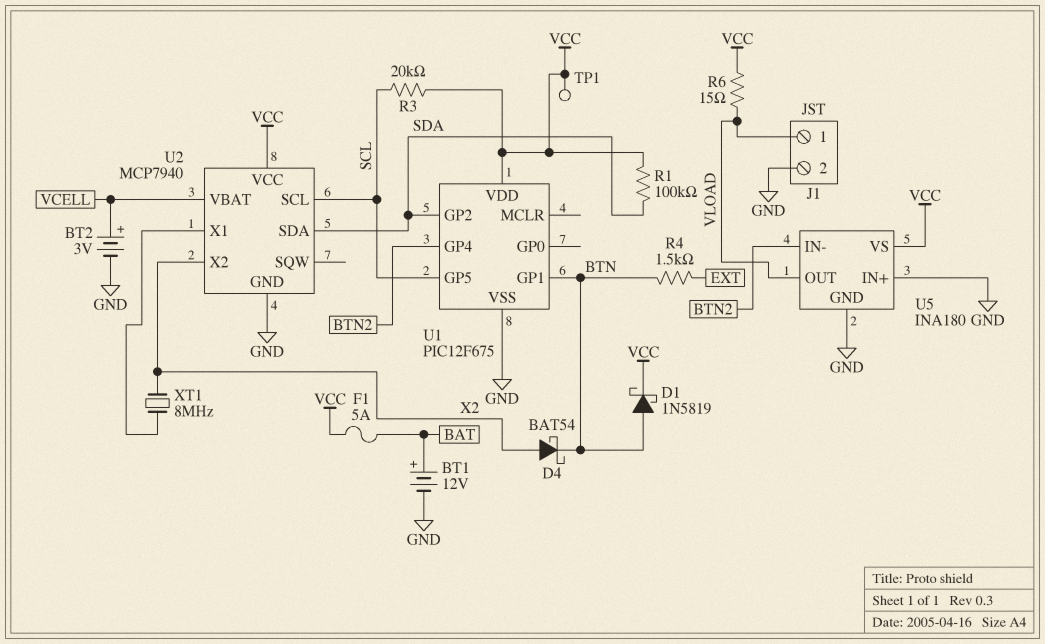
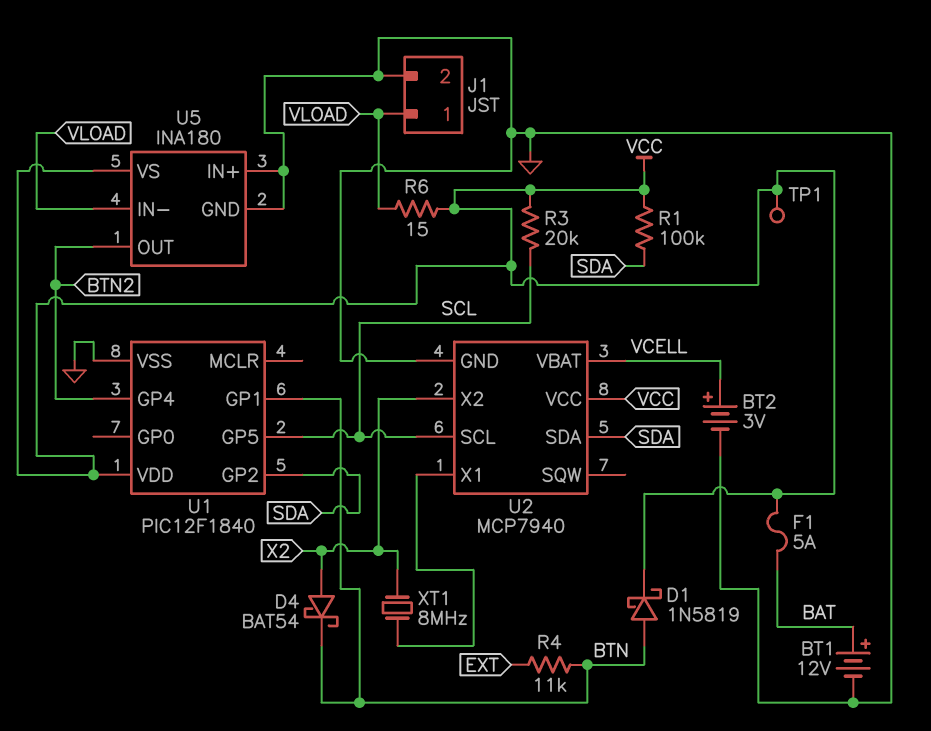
R4: 1.5k (BTN, EXT) -> 11k (BTN, EXT)
U1: PIC12F675 -> PIC12F1840
U5 pin IN-: BTN2 -> VLOAD
U5 pin OUT: VLOAD -> BTN2

